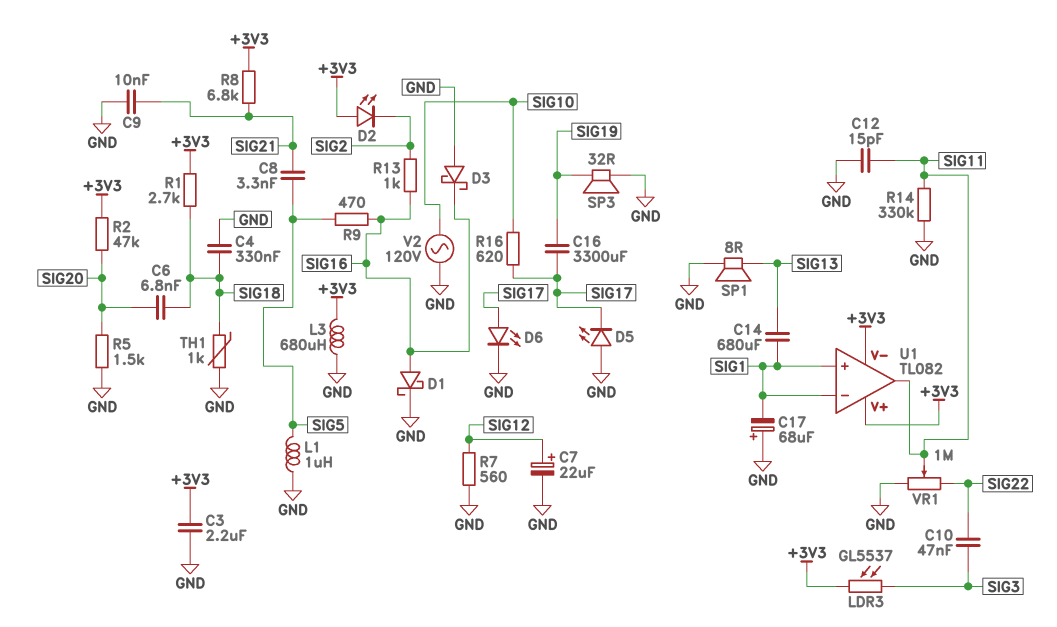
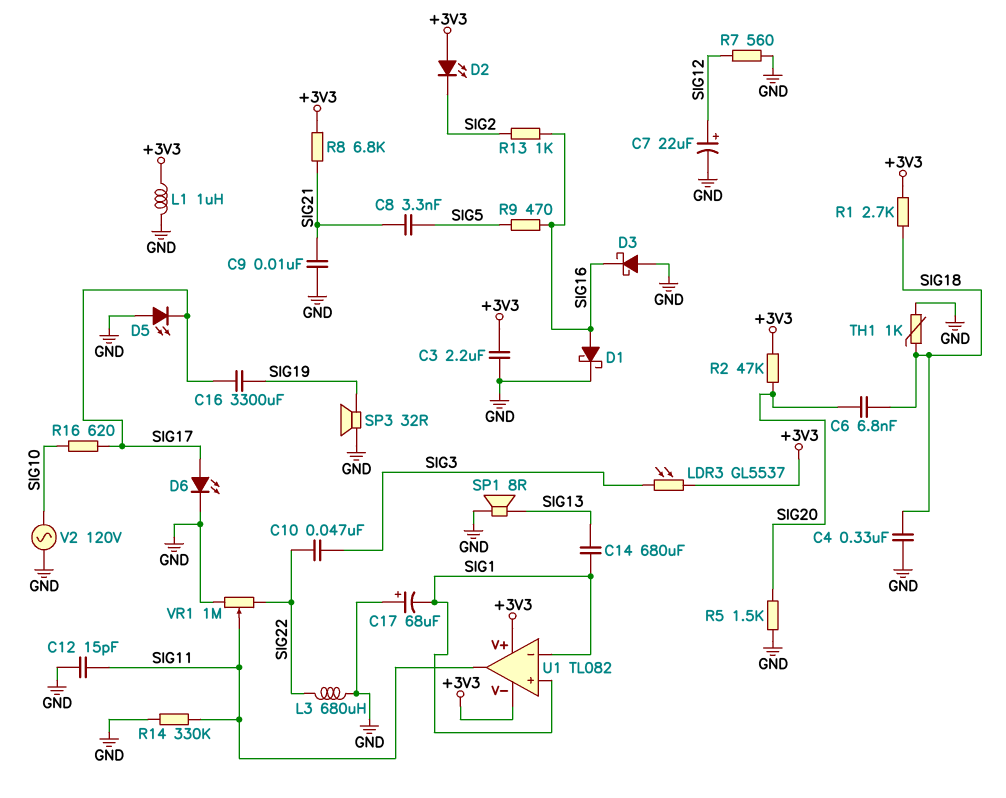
L1: 1uH (GND, SIG5) -> 1uH (+3V3, GND)
L3: 680uH (+3V3, GND) -> 680uH (GND, SIG22)

